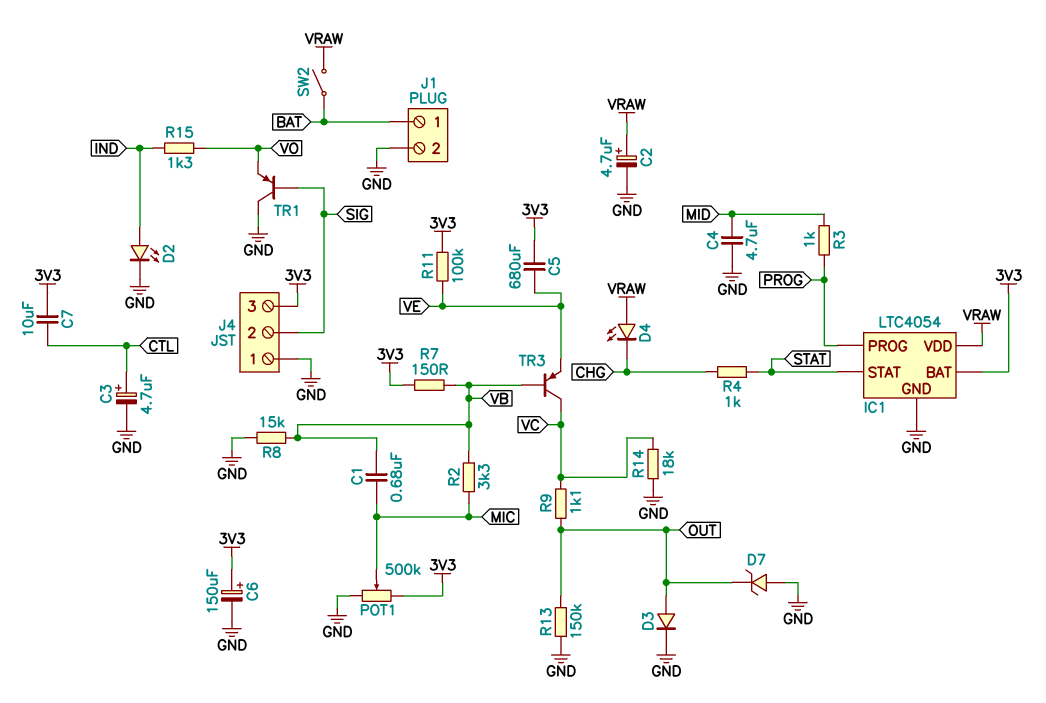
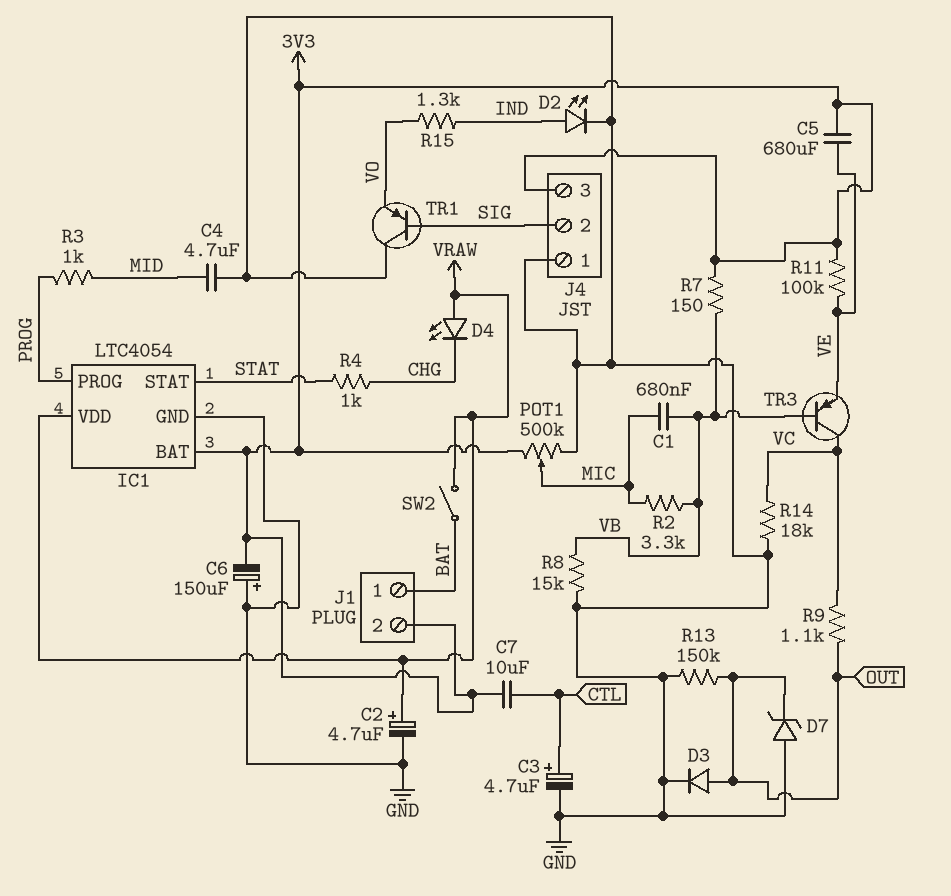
C6: 150uF (plus 3V3, minus GND) -> 150uF (plus GND, minus 3V3)
J1 pin 2: GND -> 3V3

